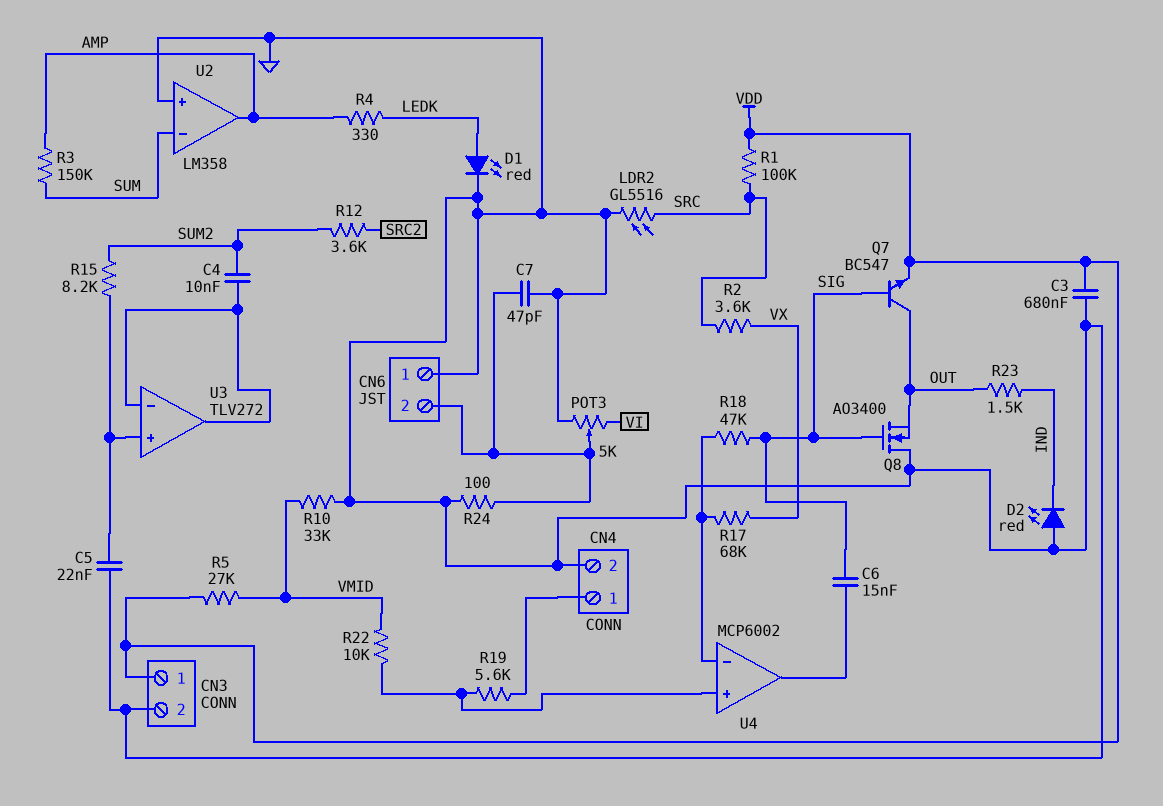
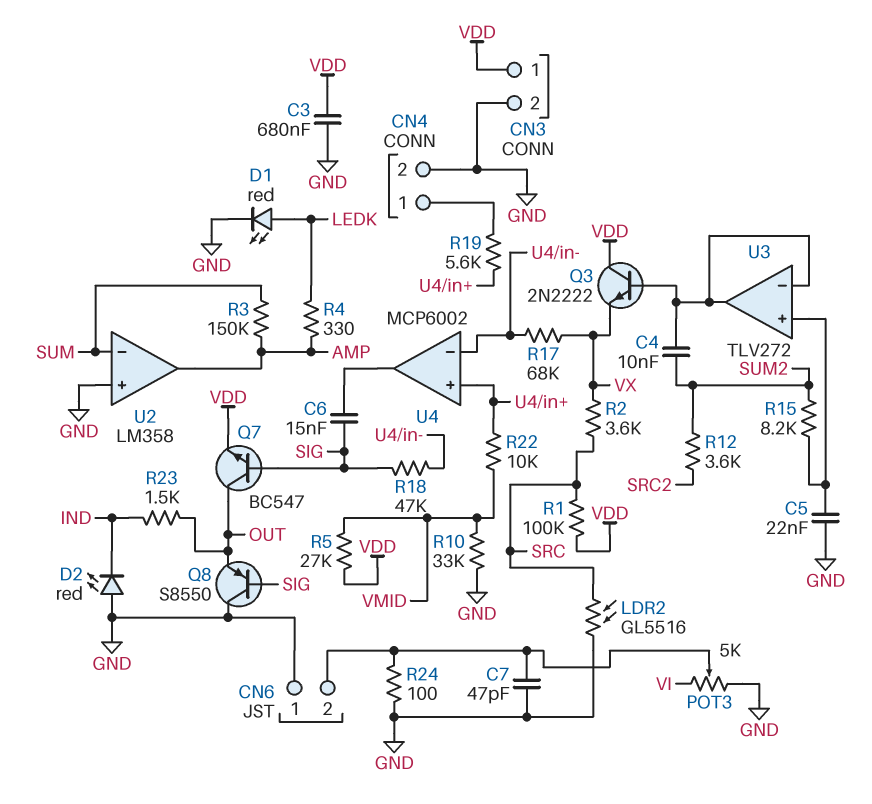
Q3: none -> NPN 2N2222 (B U3/in-, C VDD, E VX)
Q8: NMOS AO3400 (G SIG, D GND, S OUT) -> PNP S8550 (B SIG, C GND, E OUT)

